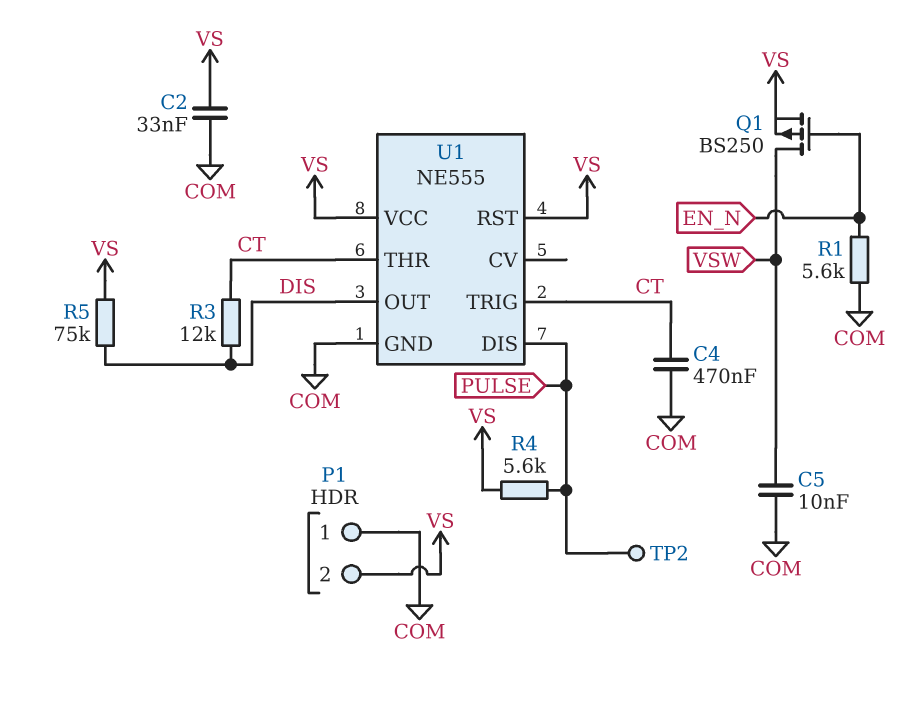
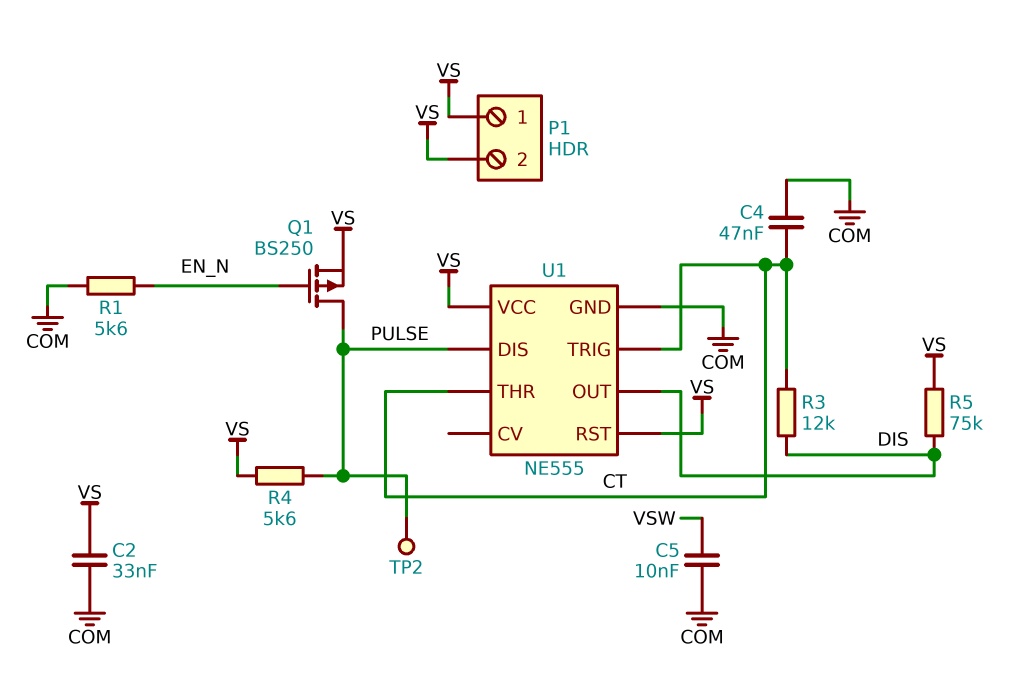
C4: 470nF (COM, CT) -> 47nF (COM, CT)
P1 pin 1: COM -> VS
Q1: PMOS BS250 (G EN_N, D VSW, S VS) -> PMOS BS250 (G EN_N, D PULSE, S VS)

